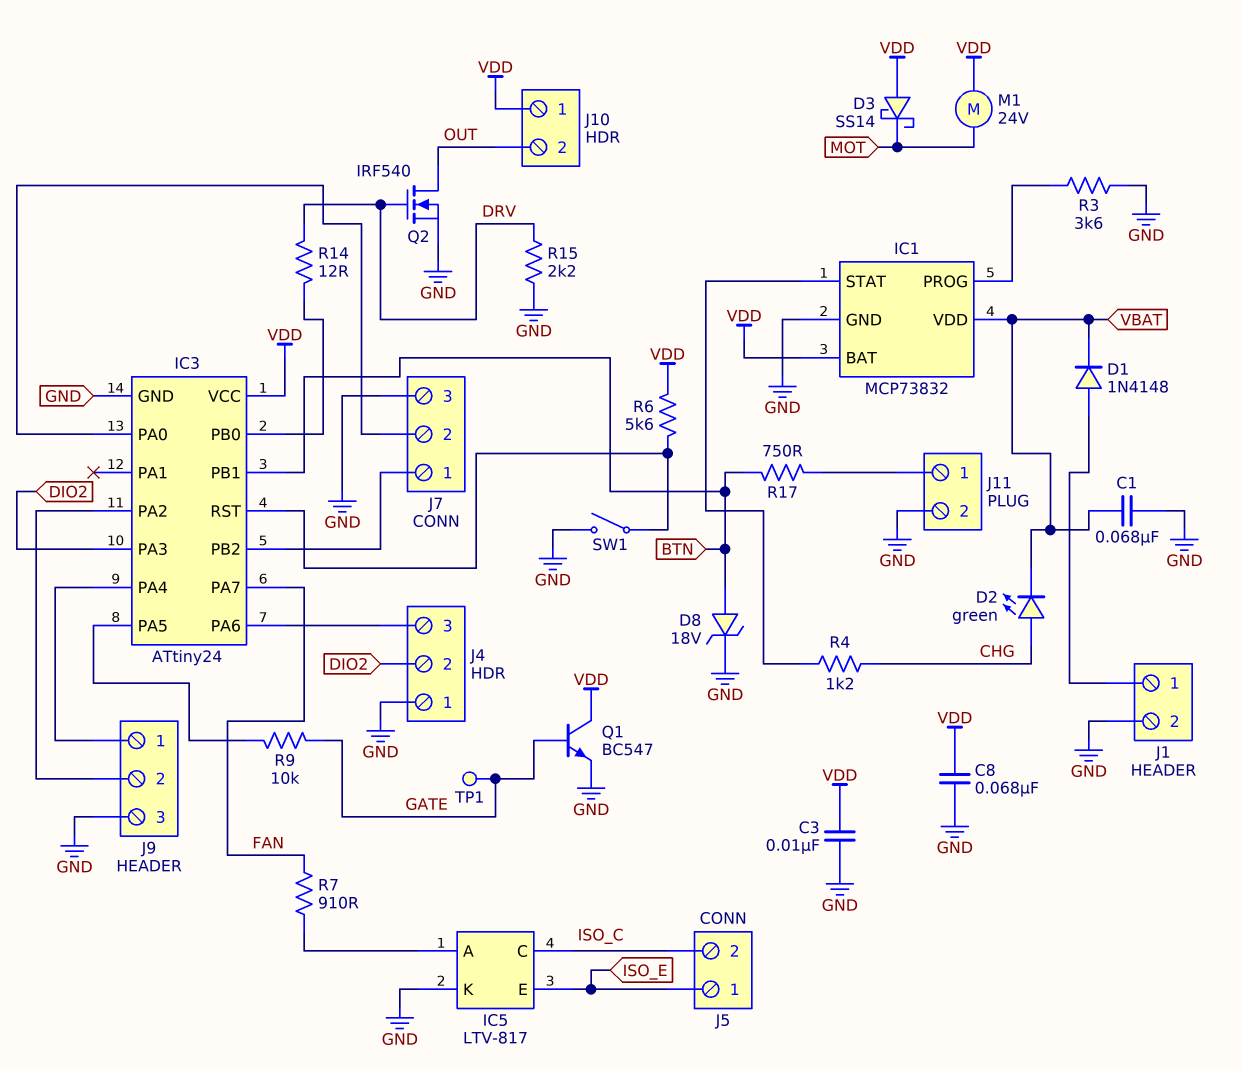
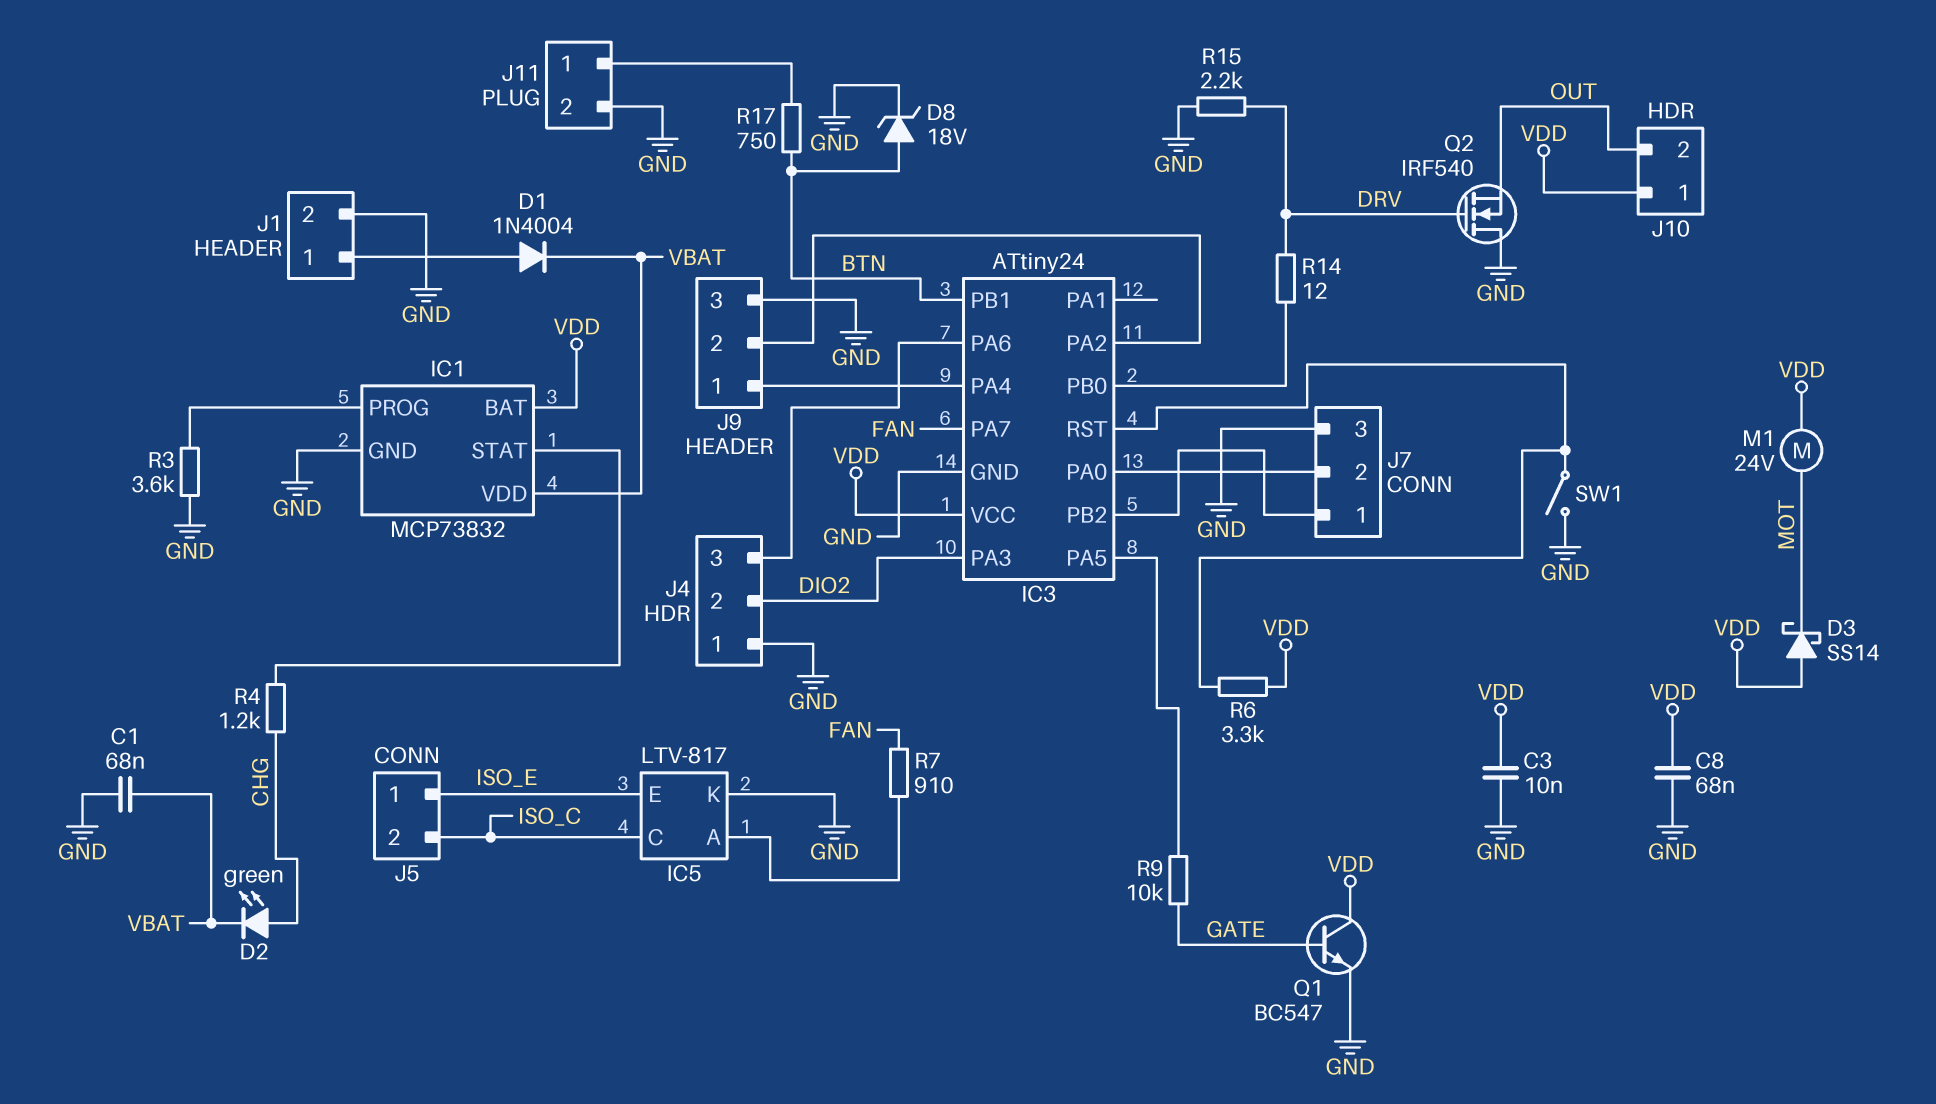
D1: diode 1N4148 (A J1/1, K VBAT) -> diode 1N4004 (A J1/1, K VBAT)
Q2: NMOS IRF540 (G DRV, D OUT, S GND) -> NMOS IRF540 (G DRV, D GND, S OUT)
R6: 5.6k (IC3/RST, VDD) -> 3.3k (IC3/RST, VDD)
TP1: test point (GATE) -> none

